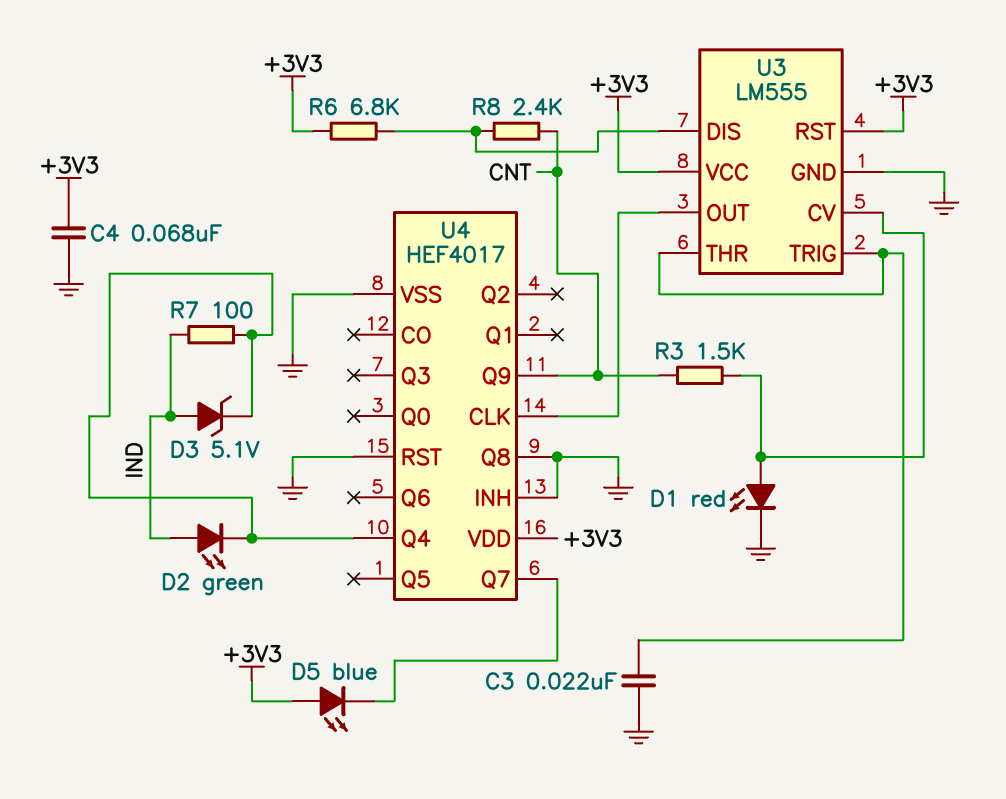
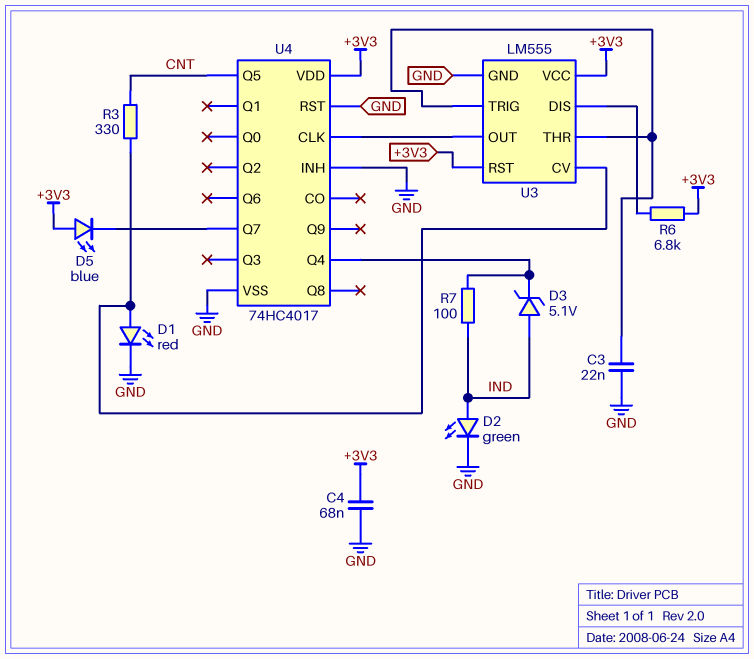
D2: LED green (A IND, K U4/Q4) -> LED green (A IND, K GND)
R3: 1.5k (CNT, U3/CV) -> 330 (CNT, U3/CV)
R8: 2.4k (CNT, U3/DIS) -> none
U4: HEF4017 -> 74HC4017
U4 pin Q5: none -> CNT
U4 pin Q8: GND -> none
U4 pin Q9: CNT -> none

